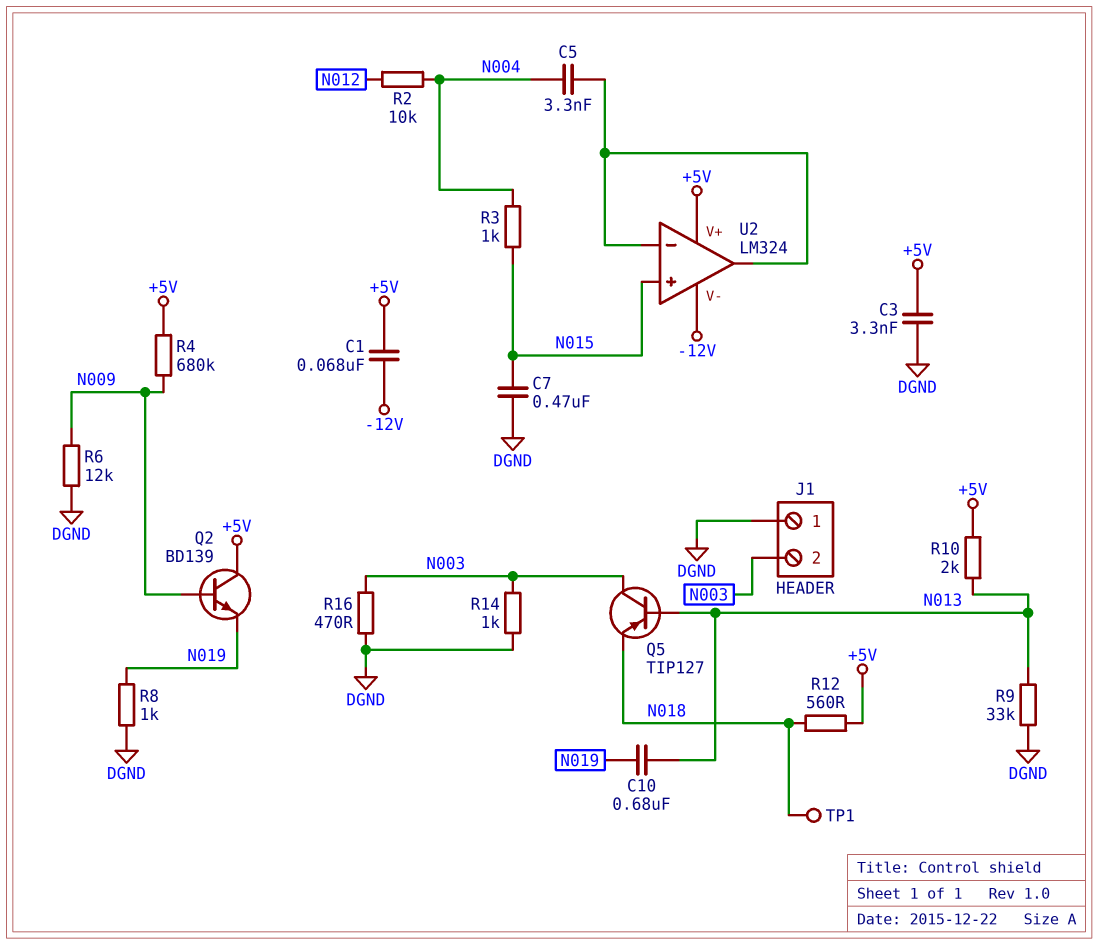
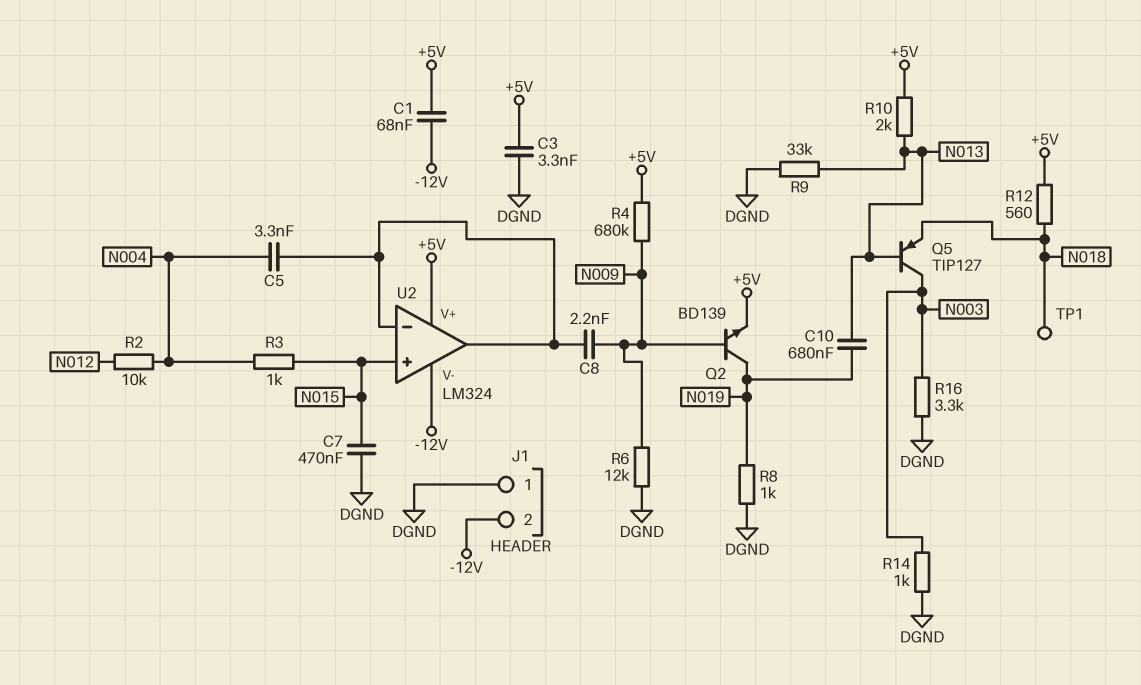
C8: none -> 2.2nF (N009, U2/in-)
J1 pin 2: N003 -> -12V
Q2: NPN BD139 (B N009, C +5V, E N019) -> NPN BD139 (B N009, C N019, E +5V)
R16: 470 (DGND, N003) -> 3.3k (DGND, N003)

